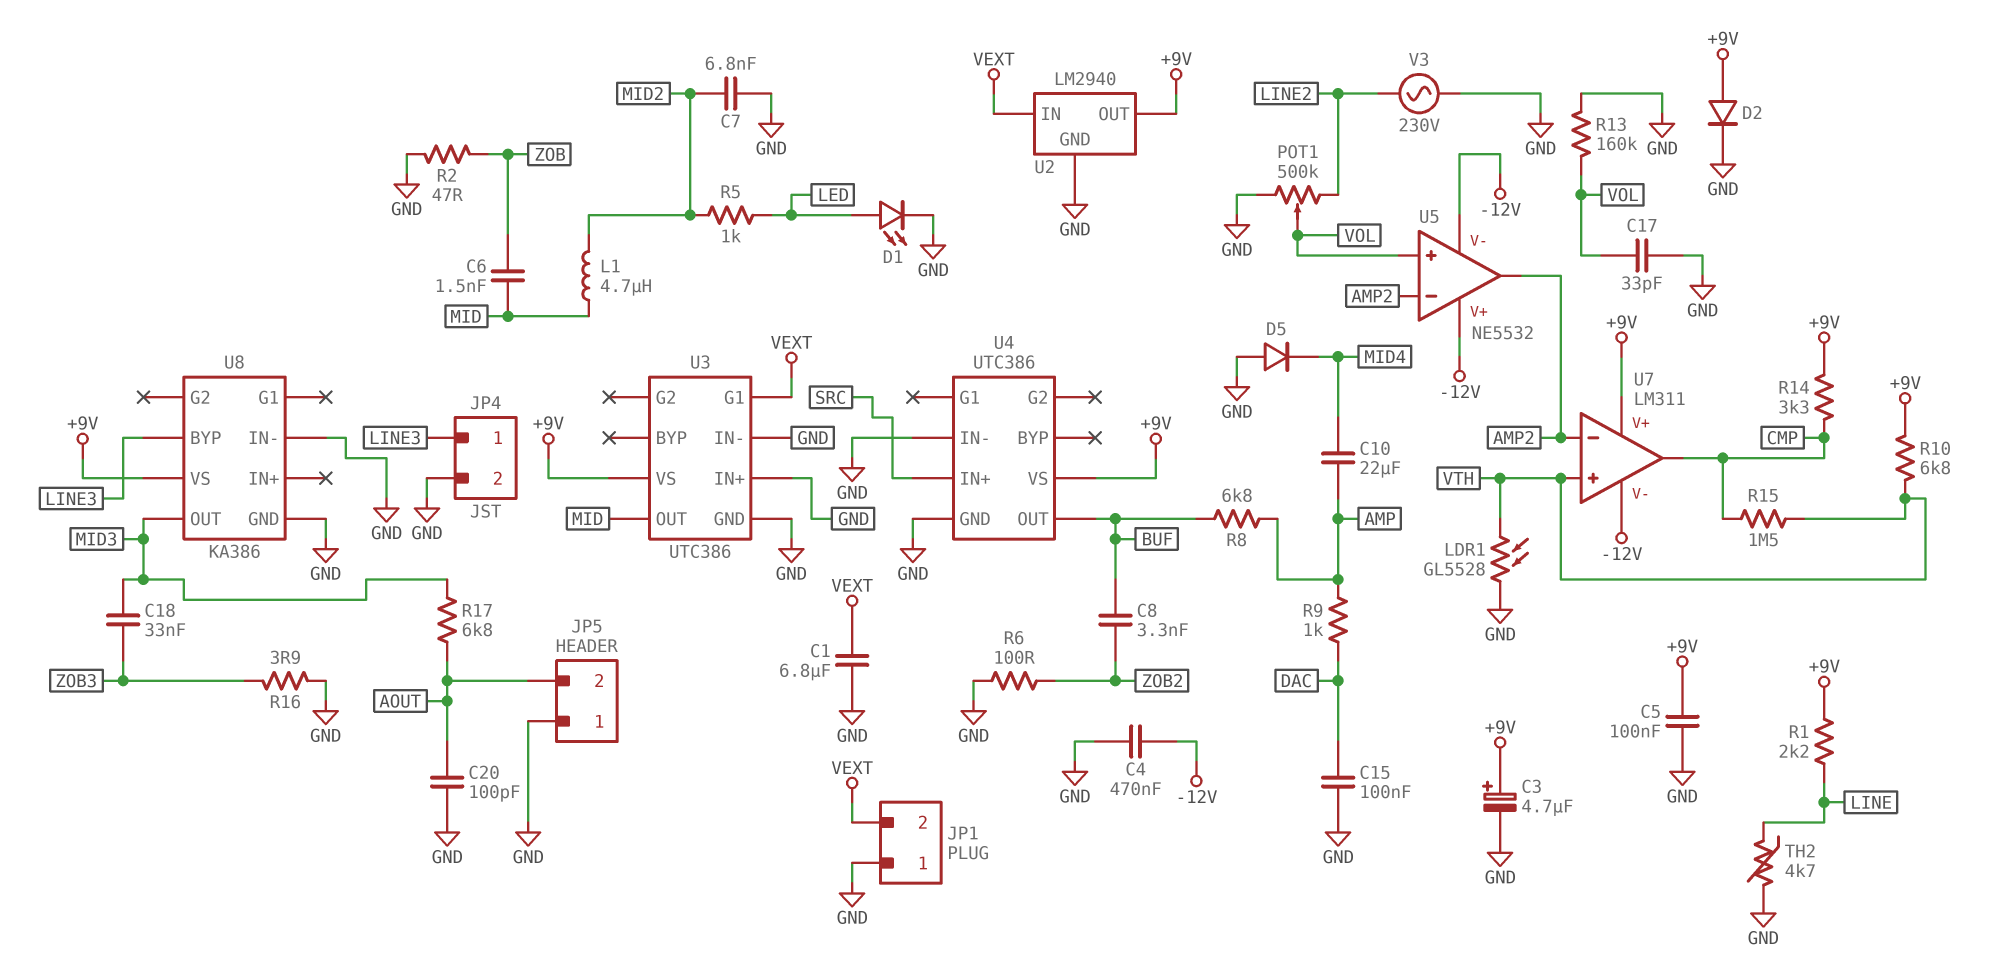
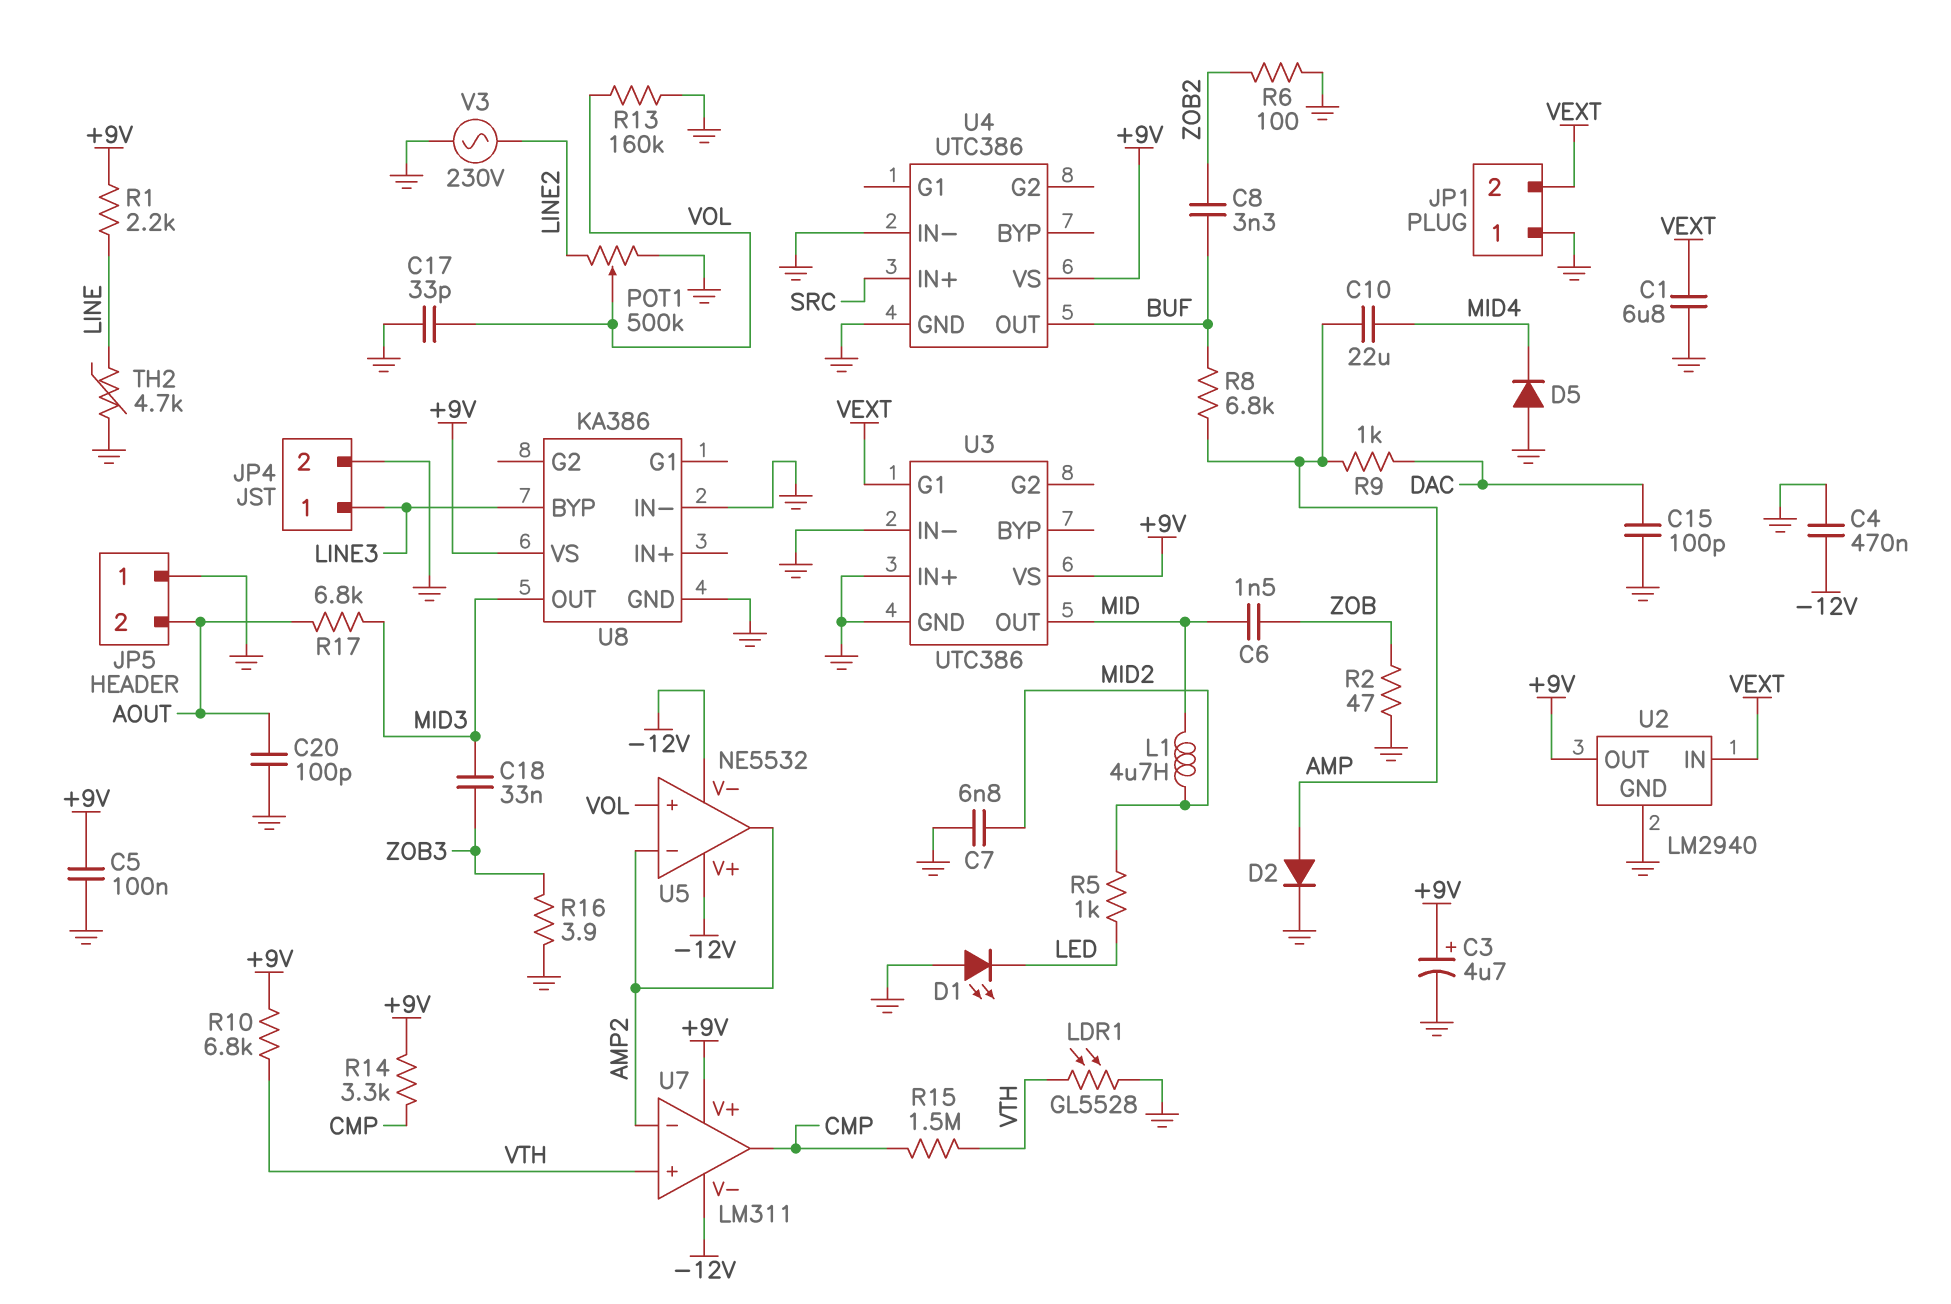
C15: 100nF (DAC, GND) -> 100pF (DAC, GND)
D1: LED (A LED, K GND) -> LED (A GND, K LED)
D2: diode (A +9V, K GND) -> diode (A AMP, K GND)

